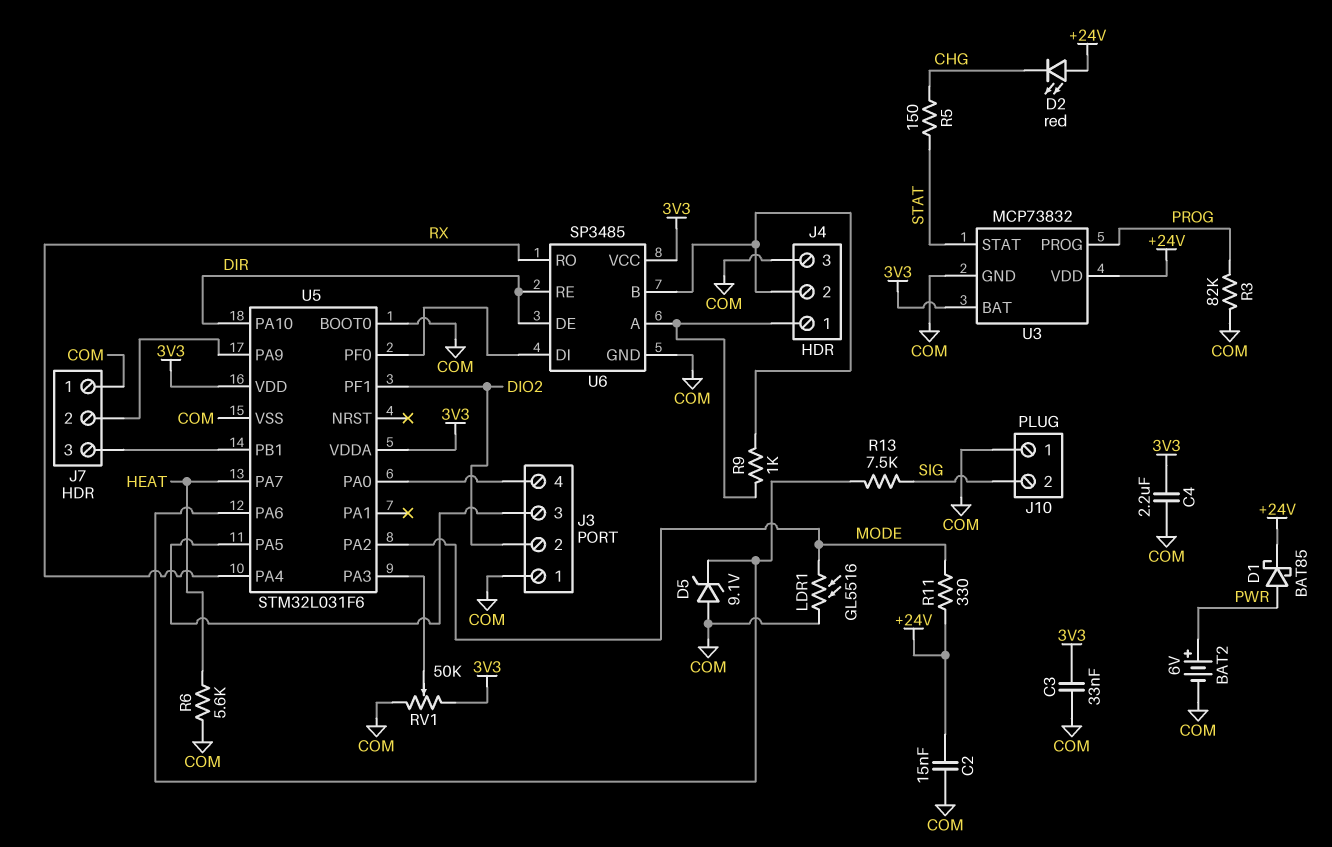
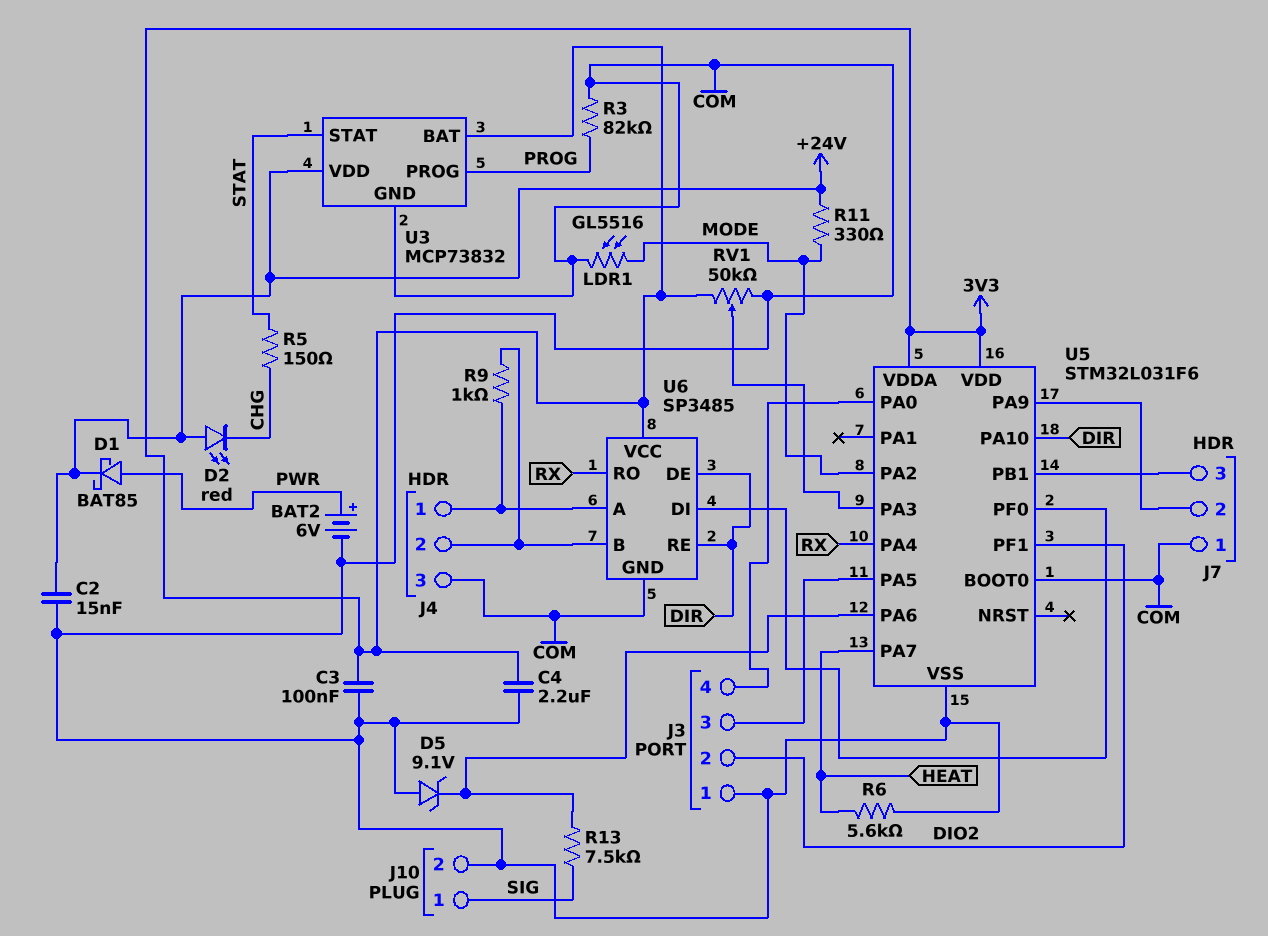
C3: 33nF (3V3, COM) -> 100nF (3V3, COM)
J10 pin 1: COM -> SIG
J10 pin 2: SIG -> COM

